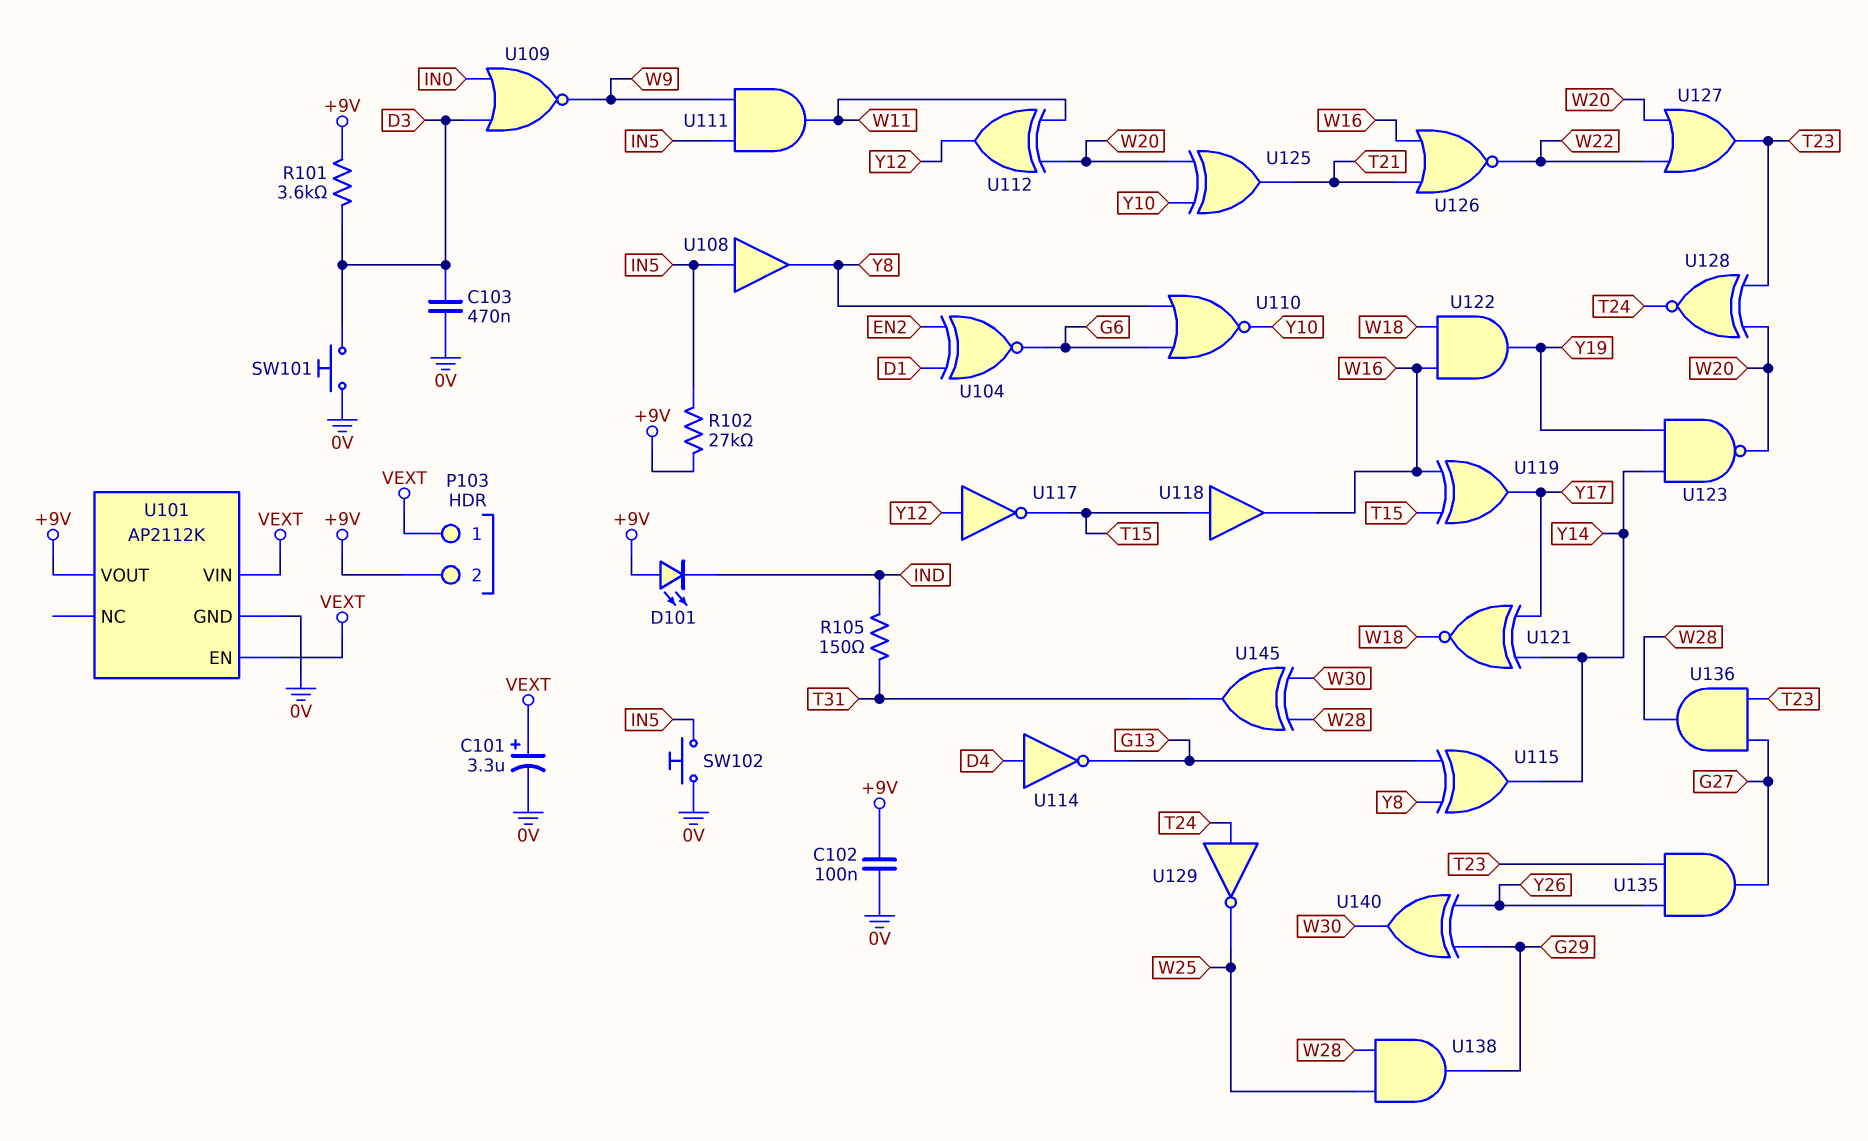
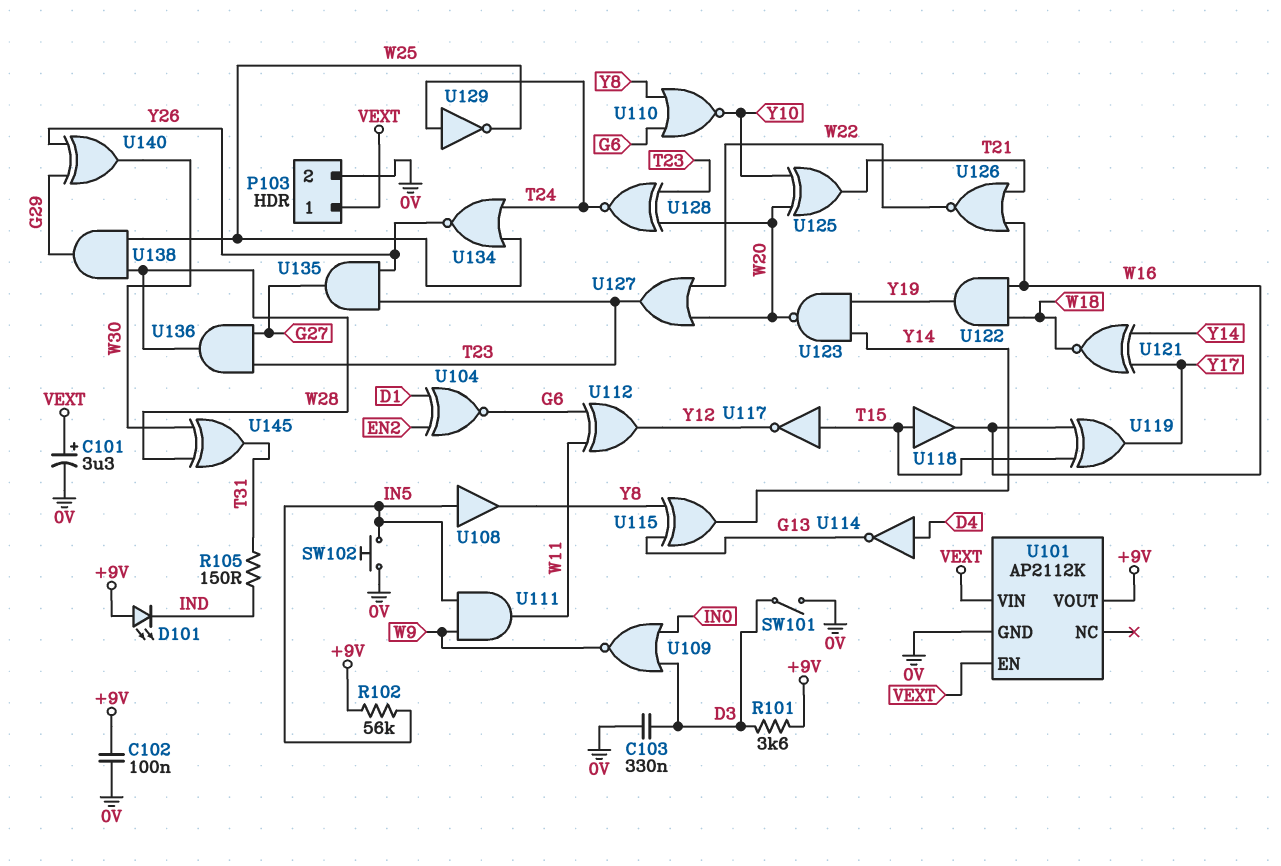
C103: 470nF (0V, D3) -> 330nF (0V, D3)
P103 pin 2: +9V -> 0V
R102: 27k (+9V, IN5) -> 56k (+9V, IN5)
SW101: button (0V, D3) -> switch (0V, D3)
U112: XOR (in W11, in W20, out Y12) -> XOR (in G6, in W11, out Y12)
U117: NOT (in Y12, out T15) -> NOT (in T15, out Y12)
U134: none -> NOR (in T24, in W25, out Y26)

